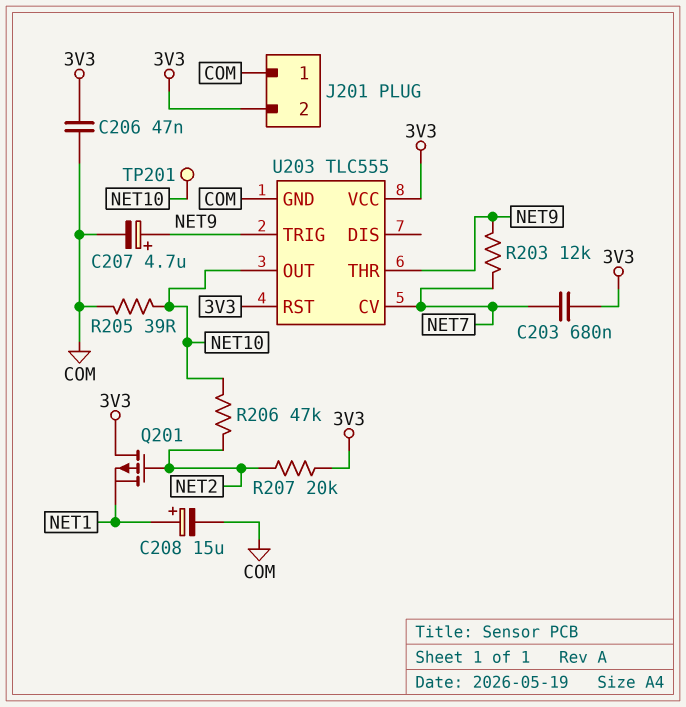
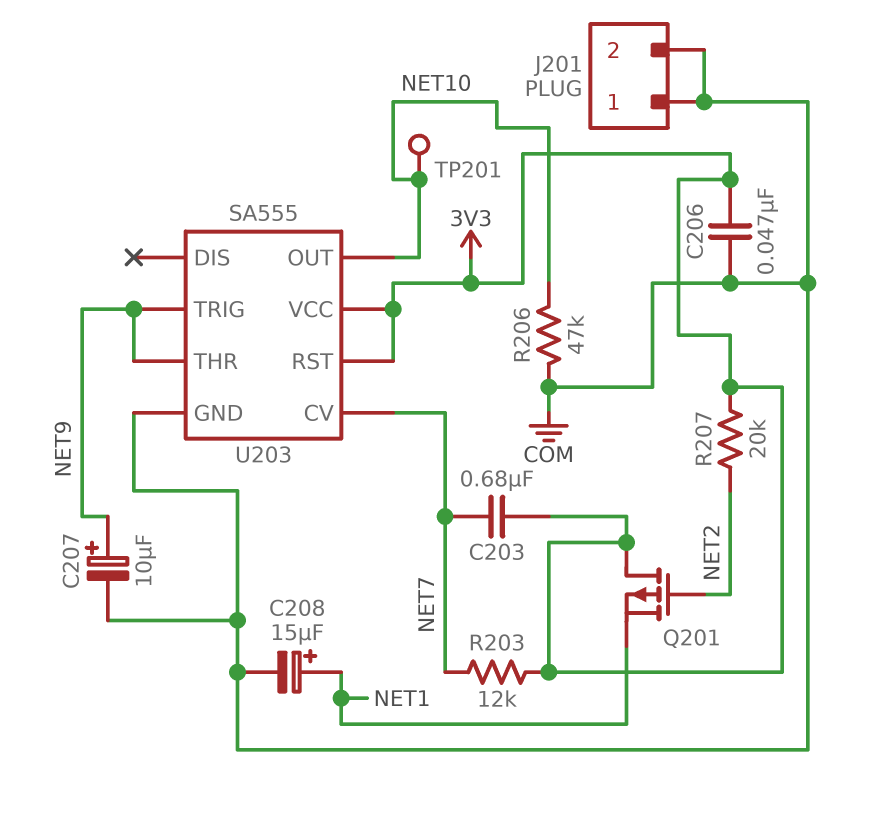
C207: 4.7uF (plus NET9, minus COM) -> 10uF (plus NET9, minus COM)
J201 pin 2: 3V3 -> COM
R203: 12k (NET7, NET9) -> 12k (3V3, NET7)
R205: 39 (COM, NET10) -> none
R206: 47k (NET2, NET10) -> 47k (COM, NET10)
U203: TLC555 -> SA555

